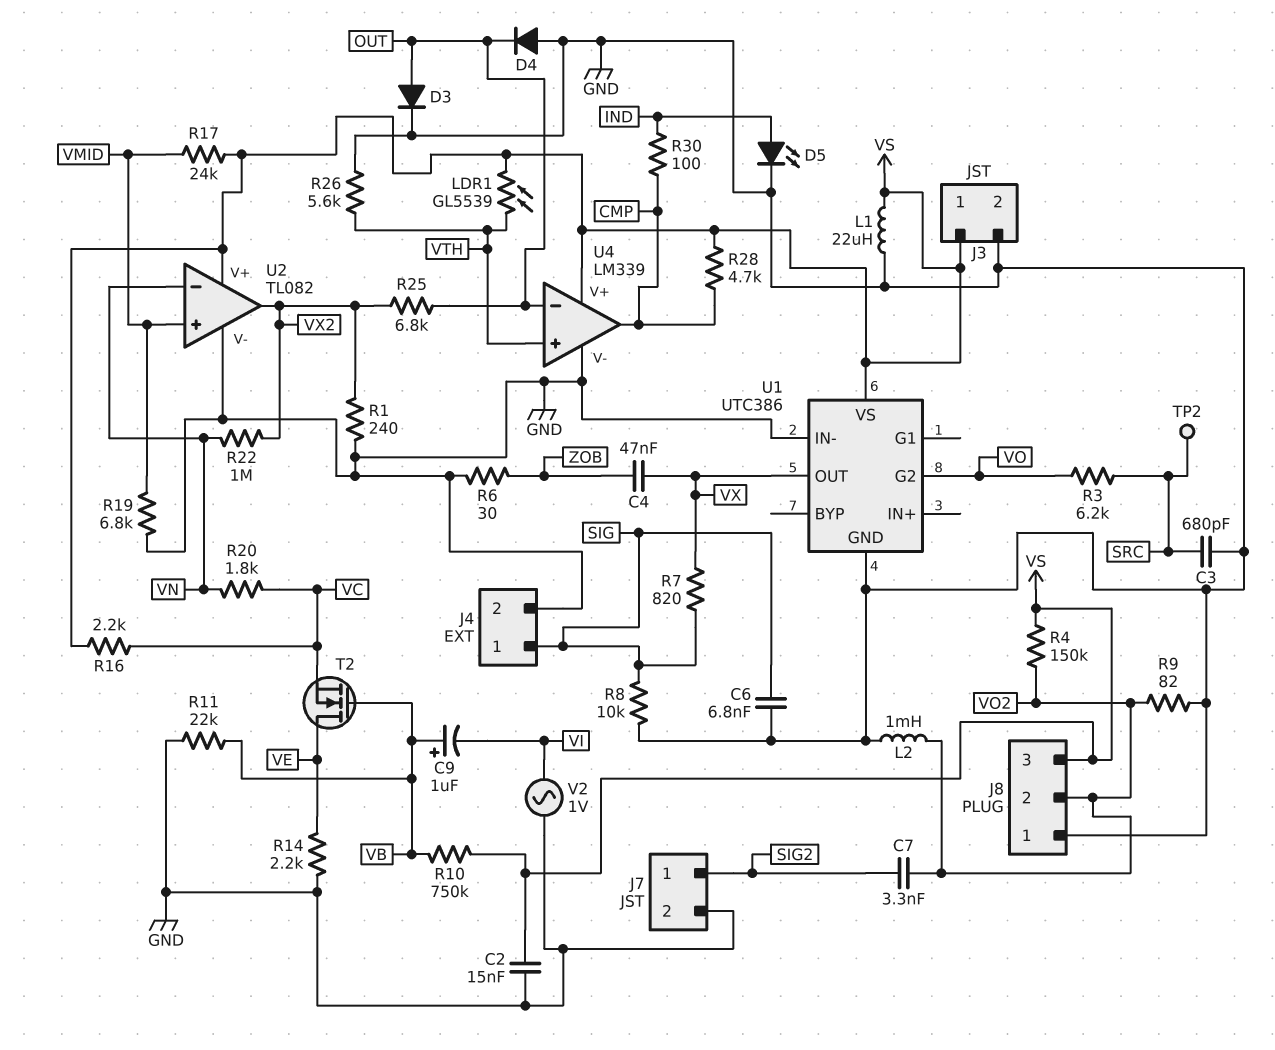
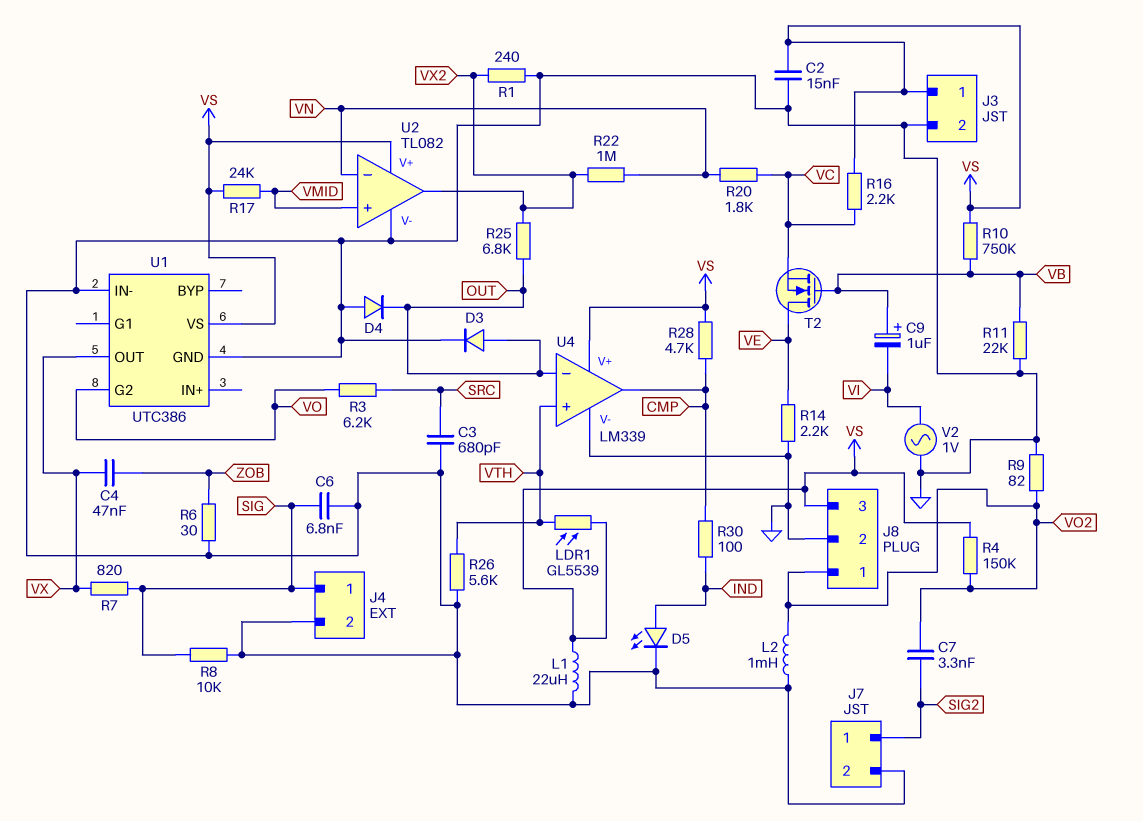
J8 pin 1: GND -> VO2
J8 pin 2: VO2 -> GND
R19: 6.8k (GND, VMID) -> none
TP2: test point (SRC) -> none

